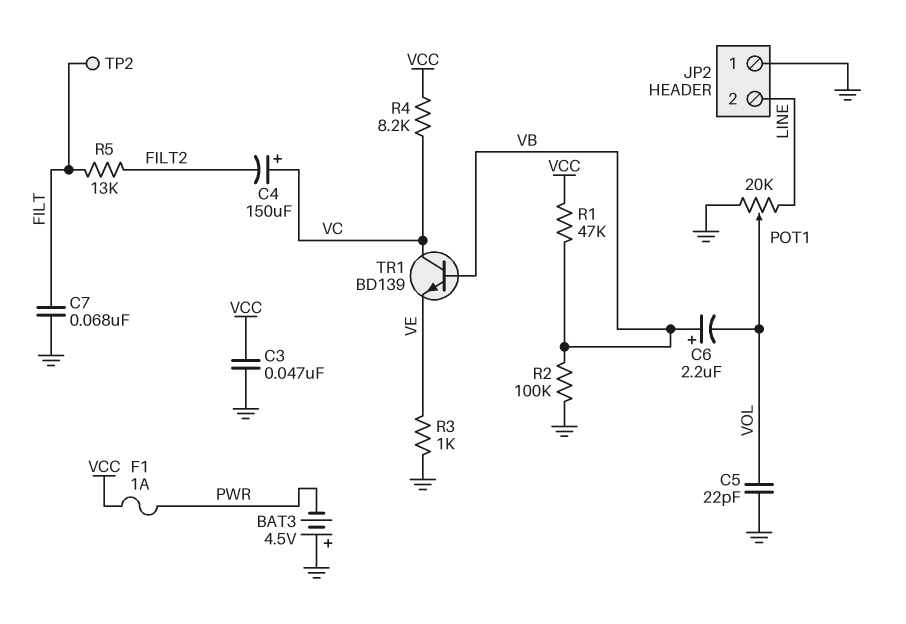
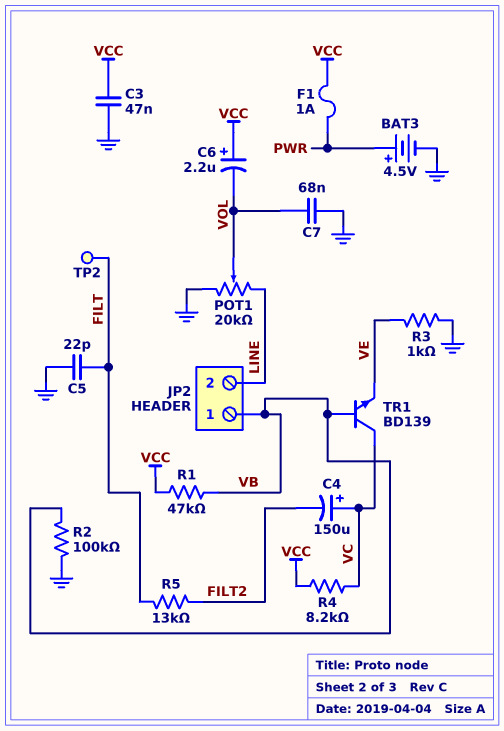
BAT3: 4.5V (plus GND, minus PWR) -> 4.5V (plus PWR, minus GND)
C5: 22pF (GND, VOL) -> 22pF (FILT, GND)
C6: 2.2uF (plus VB, minus VOL) -> 2.2uF (plus VCC, minus VOL)
C7: 68nF (FILT, GND) -> 68nF (GND, VOL)
JP2 pin 1: GND -> VB

